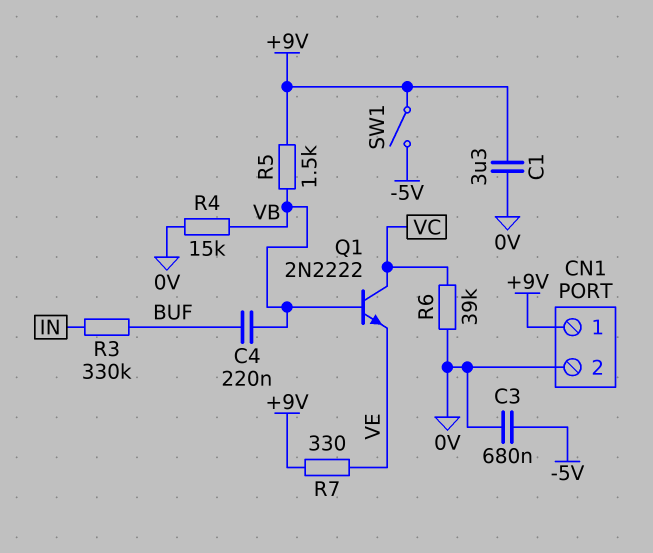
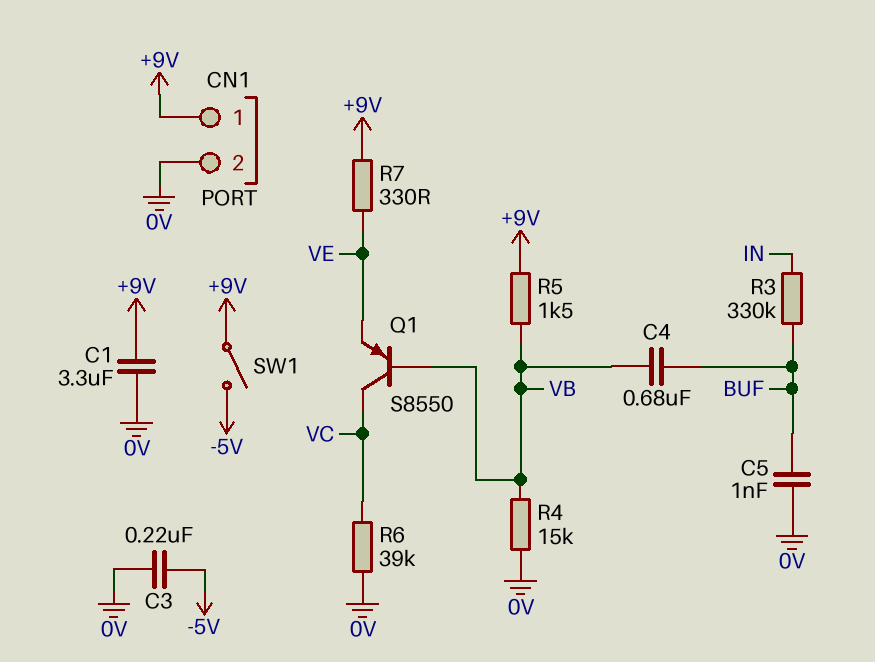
C3: 680nF (-5V, 0V) -> 220nF (-5V, 0V)
C4: 220nF (BUF, VB) -> 680nF (BUF, VB)
C5: none -> 1nF (0V, BUF)
Q1: NPN 2N2222 (B VB, C VC, E VE) -> PNP S8550 (B VB, C VC, E VE)

